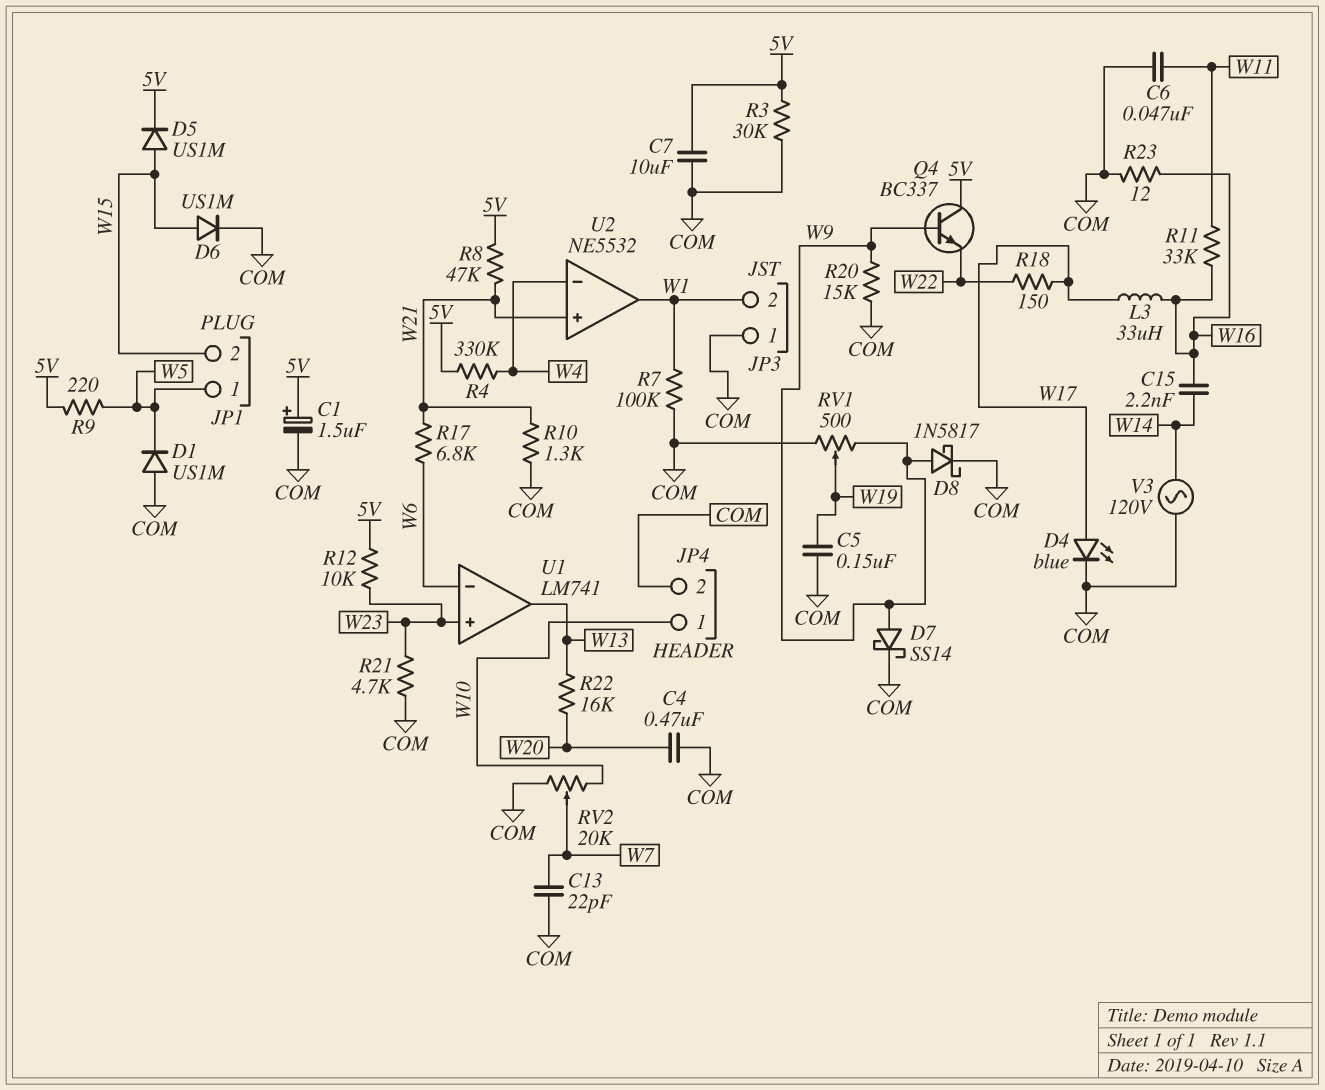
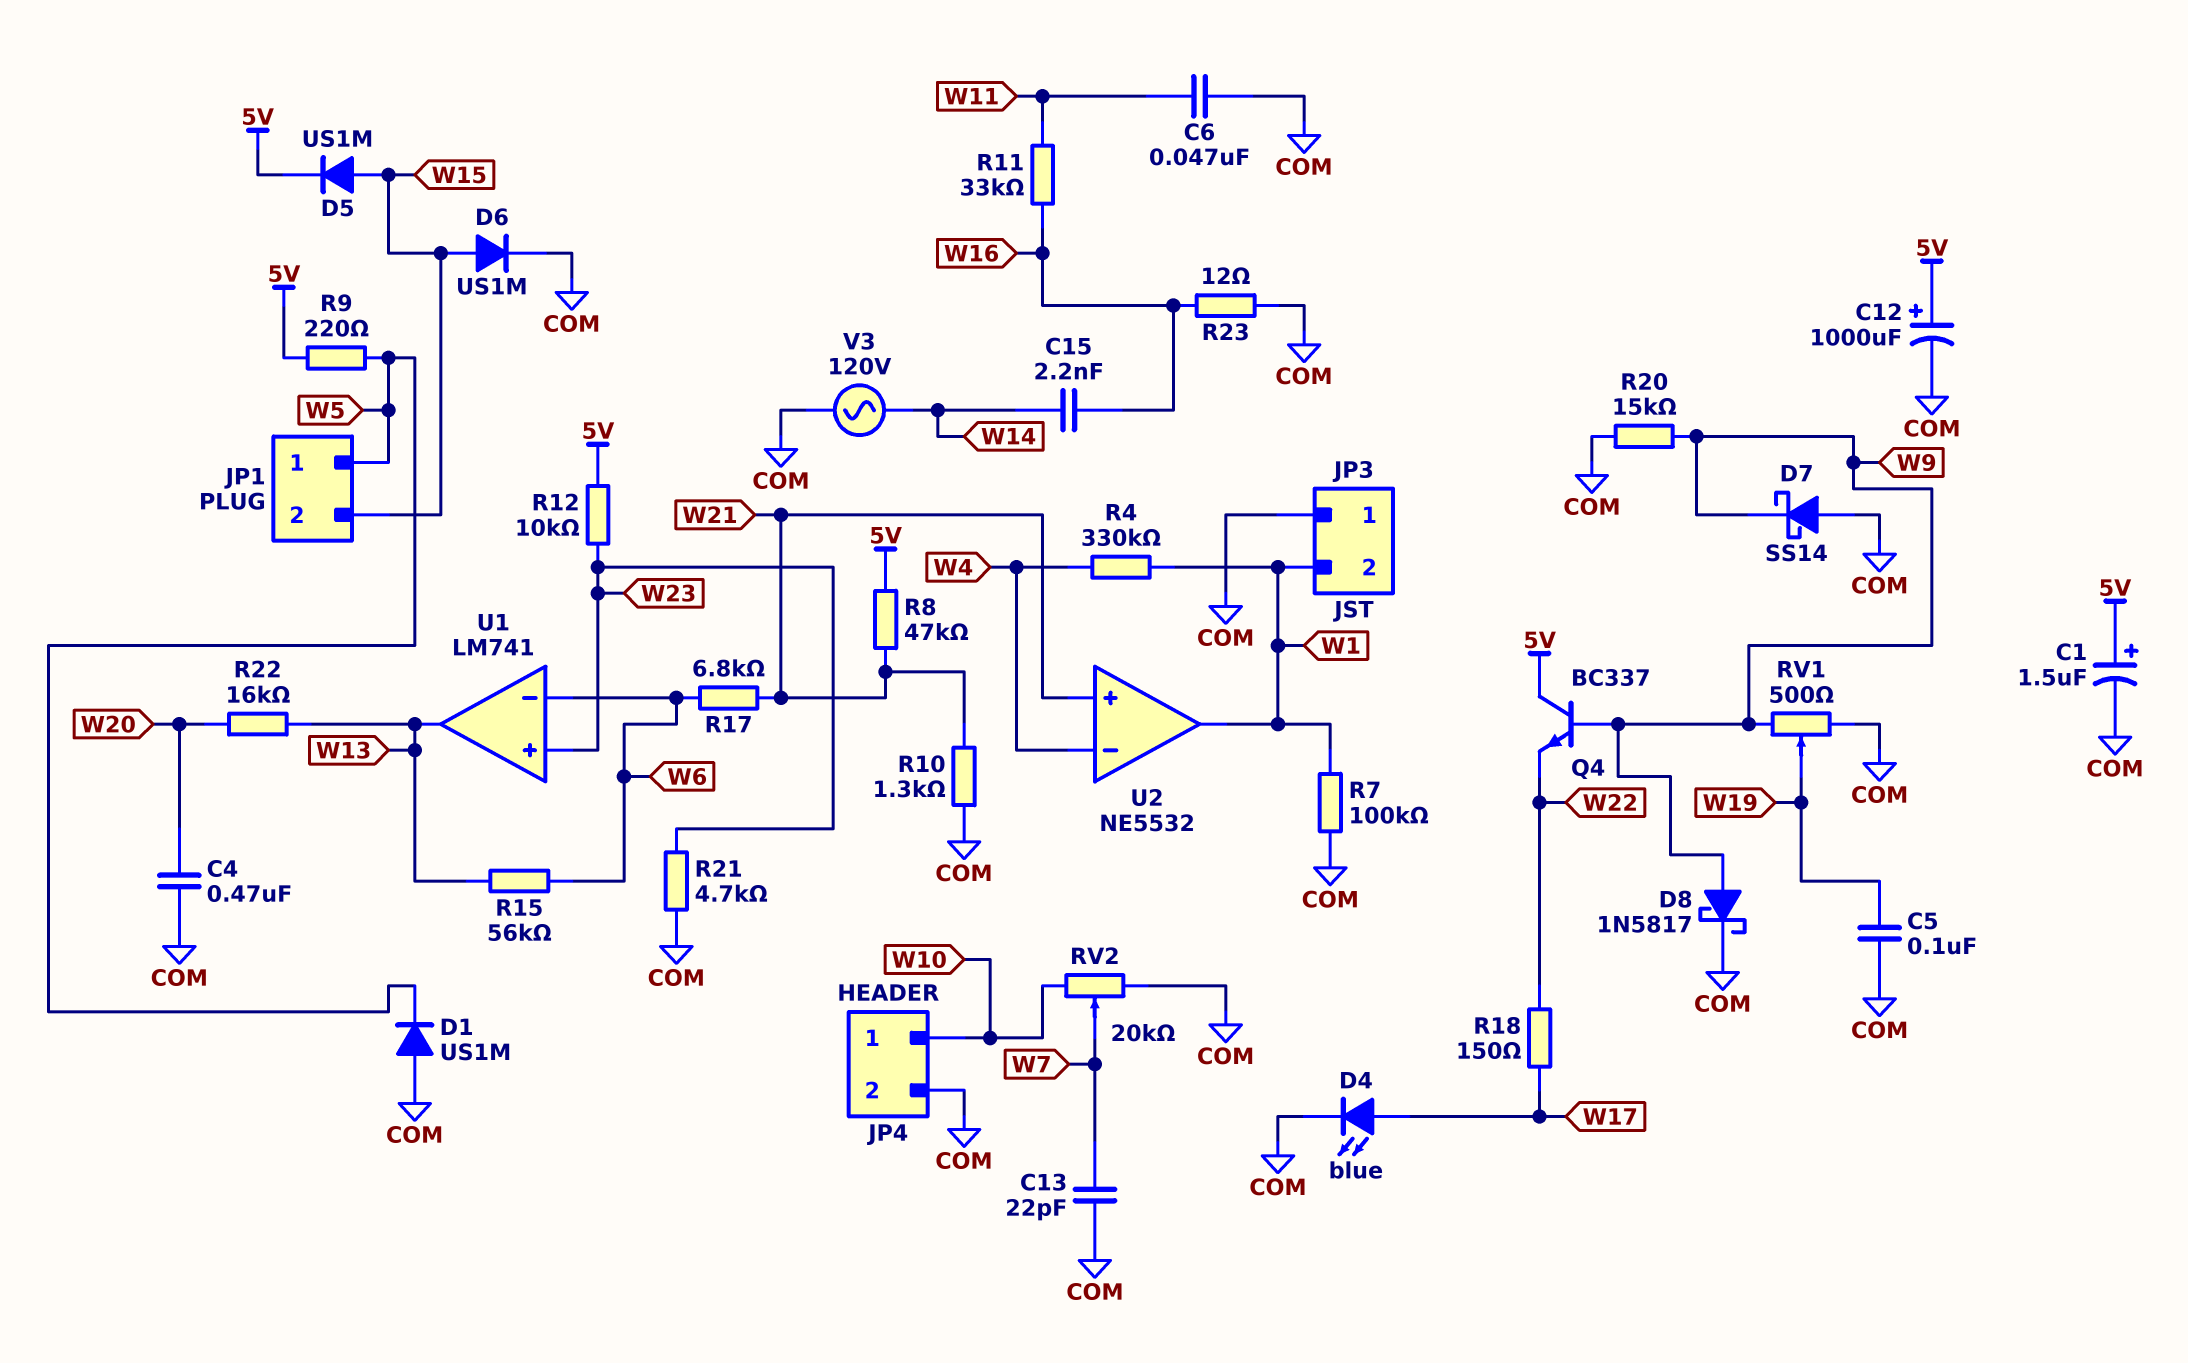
C5: 150nF (COM, W19) -> 100nF (COM, W19)
C7: 10uF (5V, COM) -> none
C12: none -> 1000uF (plus 5V, minus COM)
D7: schottky SS14 (A W9, K COM) -> schottky SS14 (A COM, K W9)
L3: 33uH (W16, W17) -> none
R3: 30k (5V, COM) -> none
R4: 330k (5V, W4) -> 330k (W1, W4)
R15: none -> 56k (W6, W13)

